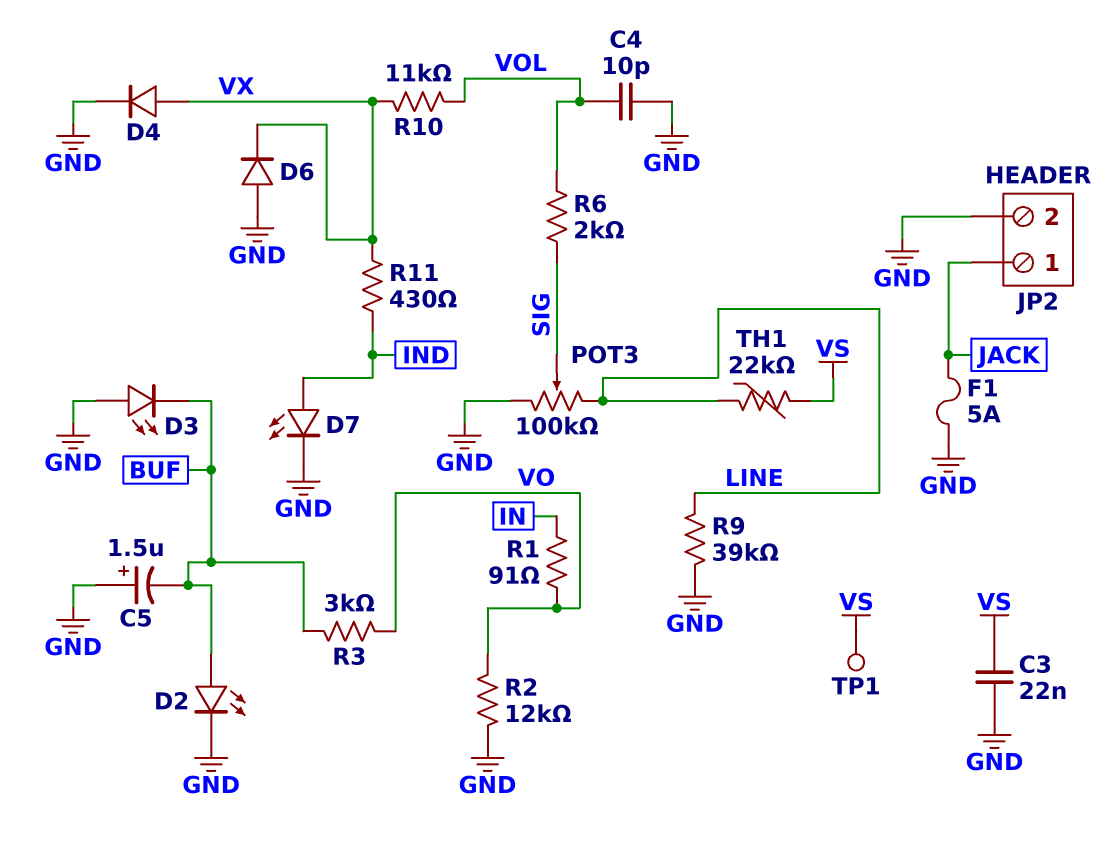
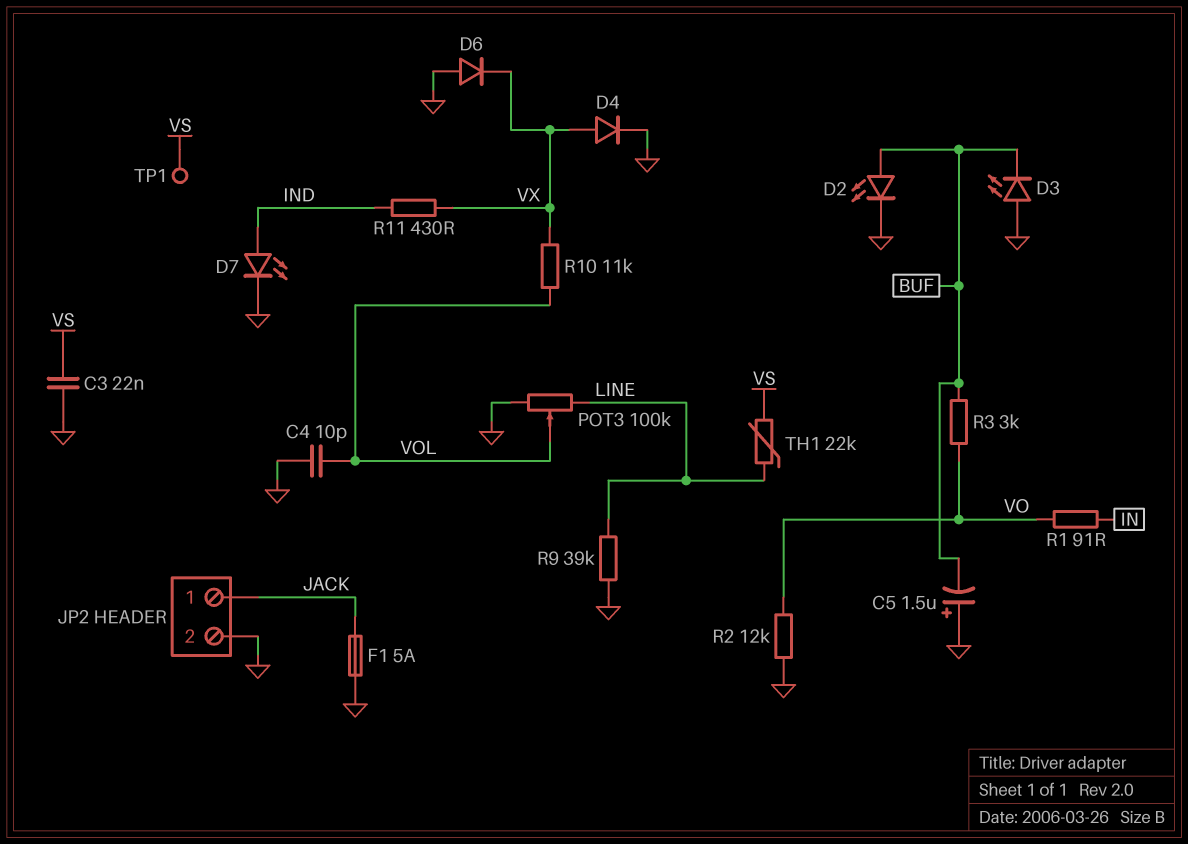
POT3: 100k (GND, LINE, wiper SIG) -> 100k (GND, LINE, wiper VOL)
R6: 2k (SIG, VOL) -> none

